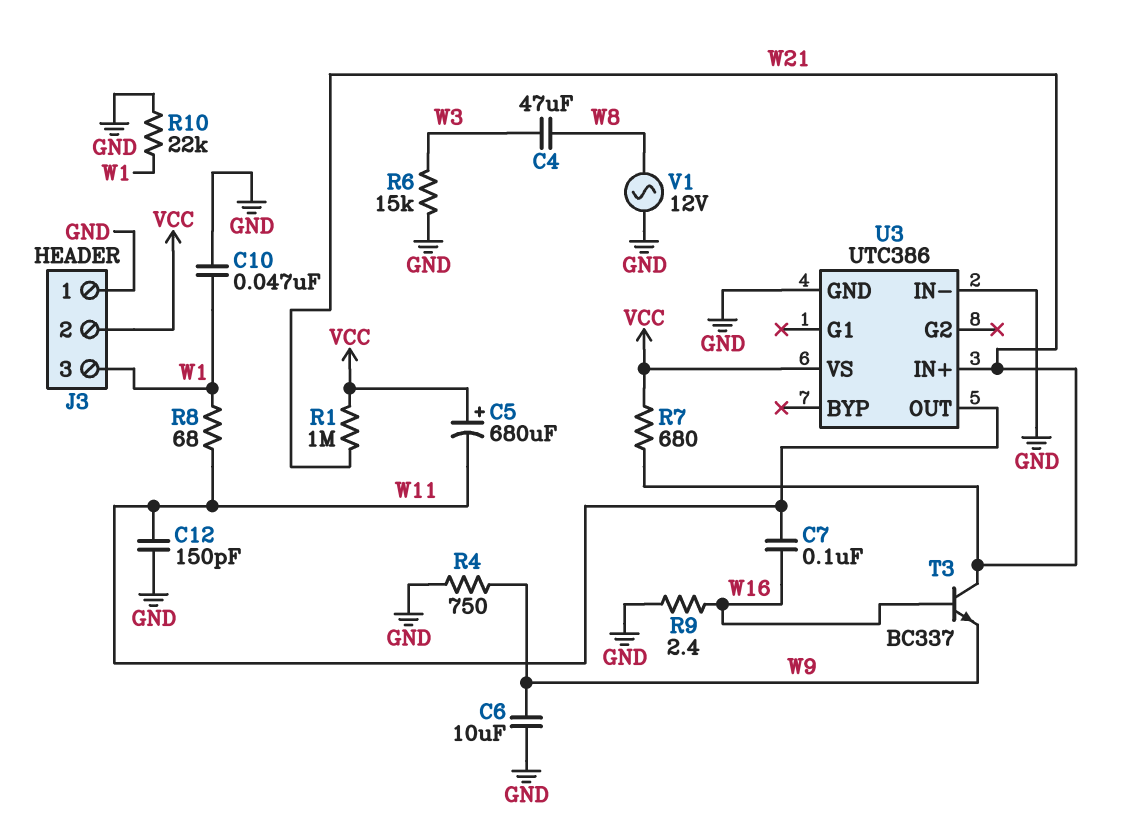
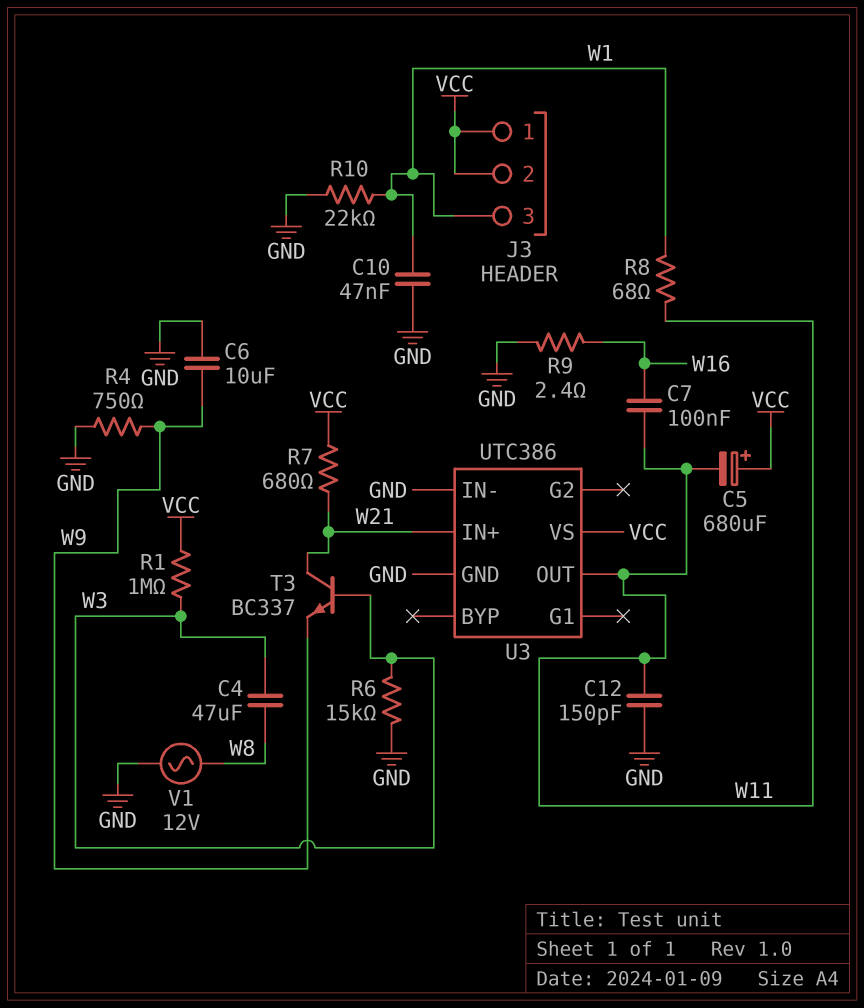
J3 pin 1: GND -> VCC
R1: 1M (VCC, W21) -> 1M (VCC, W3)
T3: NPN BC337 (B W16, C W21, E W9) -> NPN BC337 (B W3, C W21, E W9)

